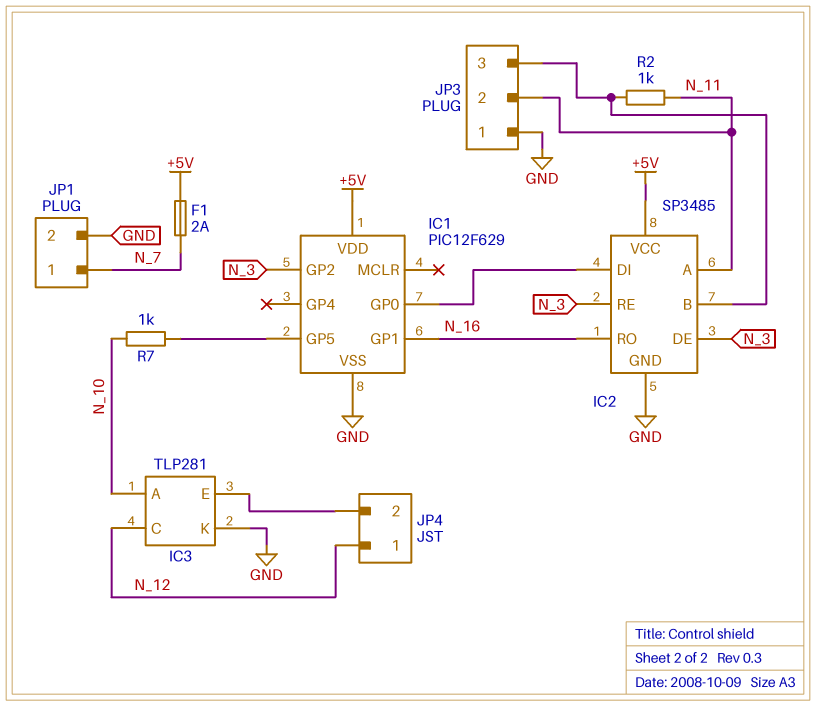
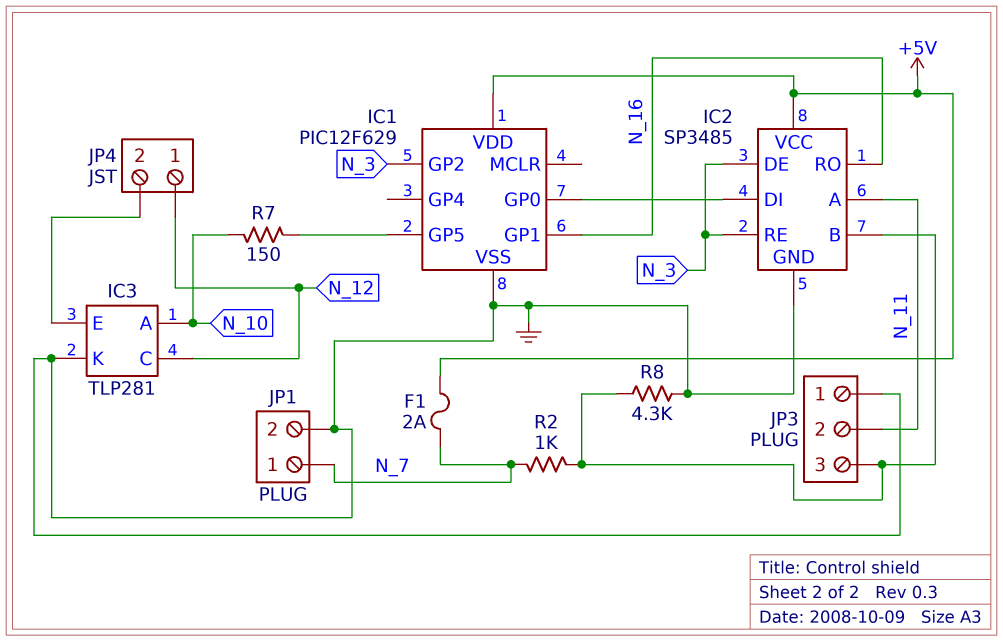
R2: 1k (IC2/B, N_11) -> 1k (IC2/B, N_7)
R7: 1k (IC1/GP5, N_10) -> 150 (IC1/GP5, N_10)
R8: none -> 4.3k (GND, IC2/B)

